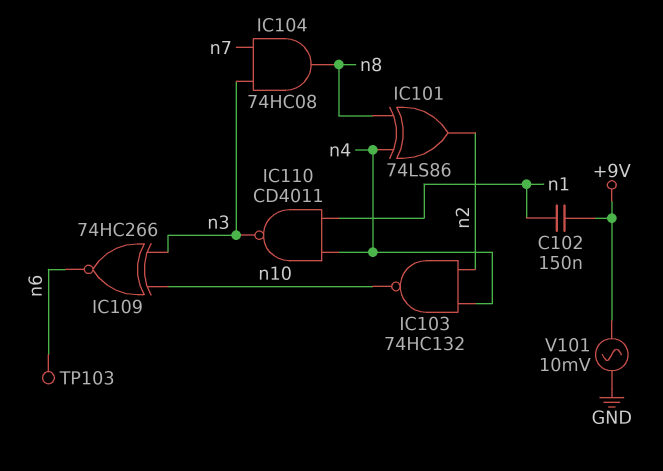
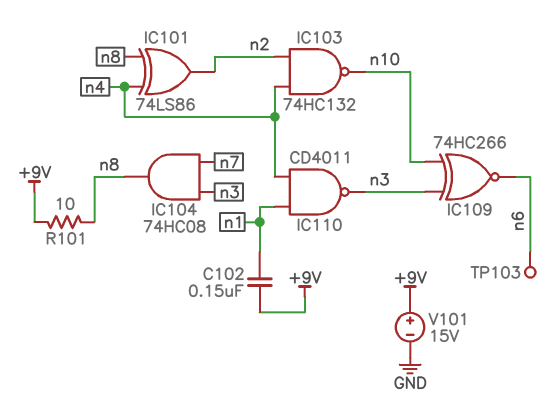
R101: none -> 10 (+9V, n8)
V101: AC 10mV (+9V, GND) -> 15V (plus +9V, minus GND)

